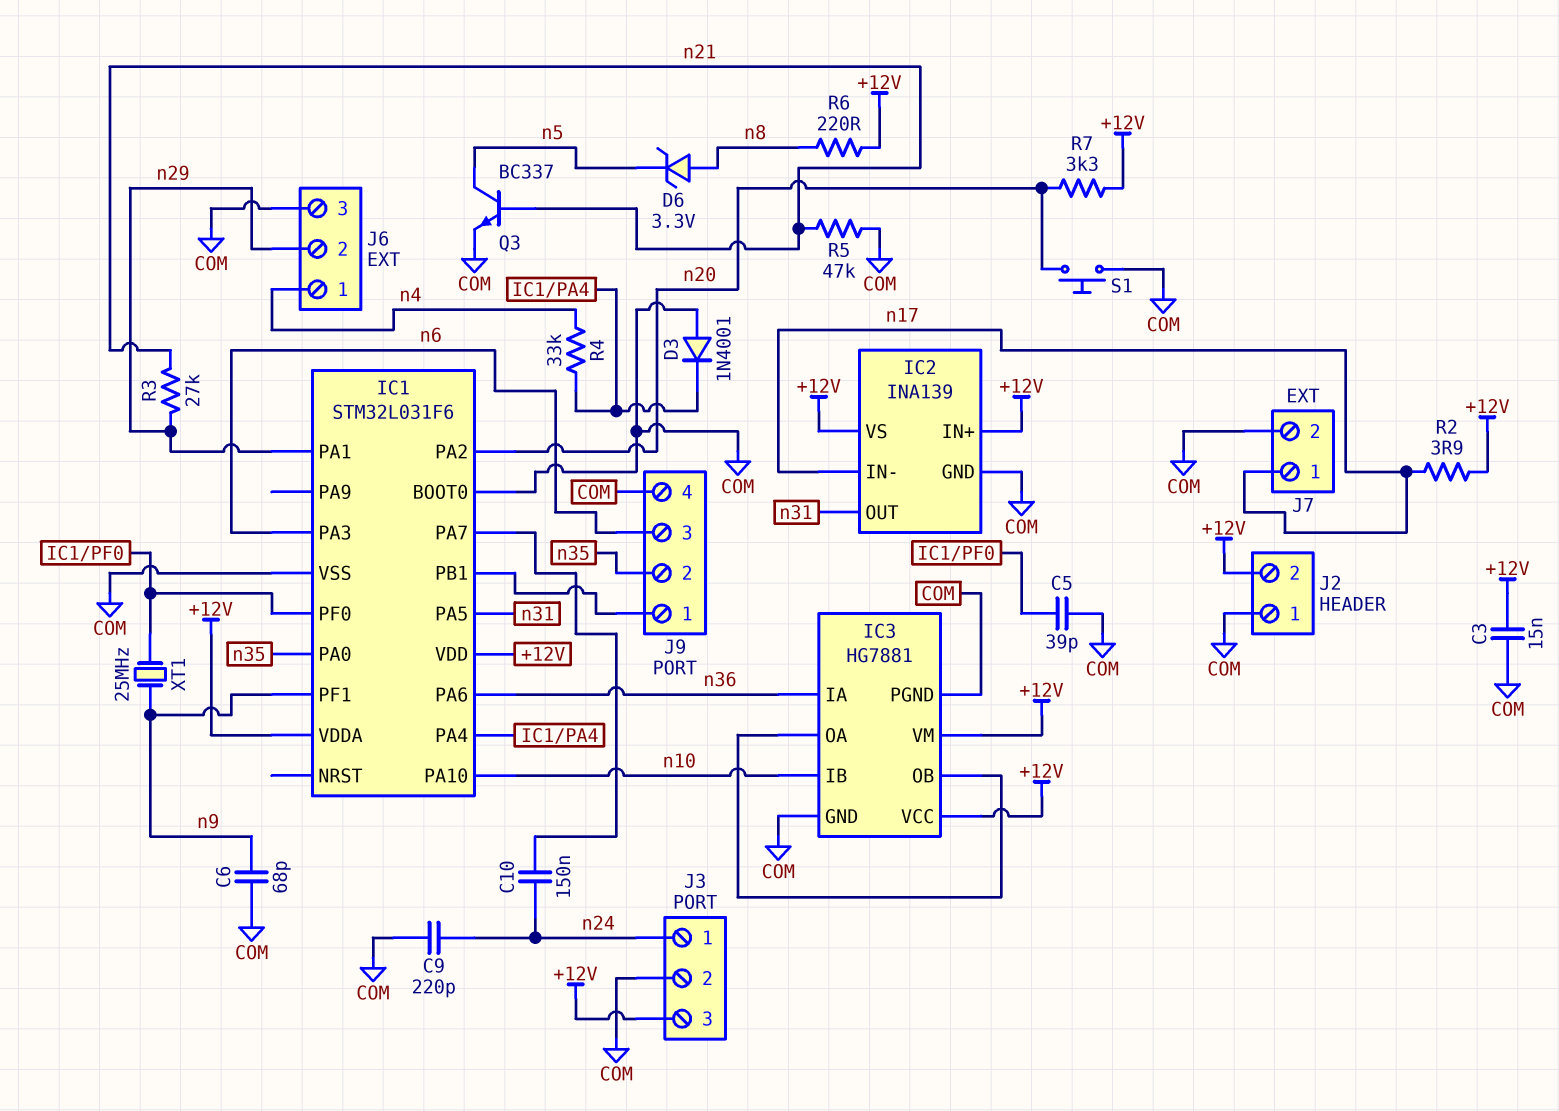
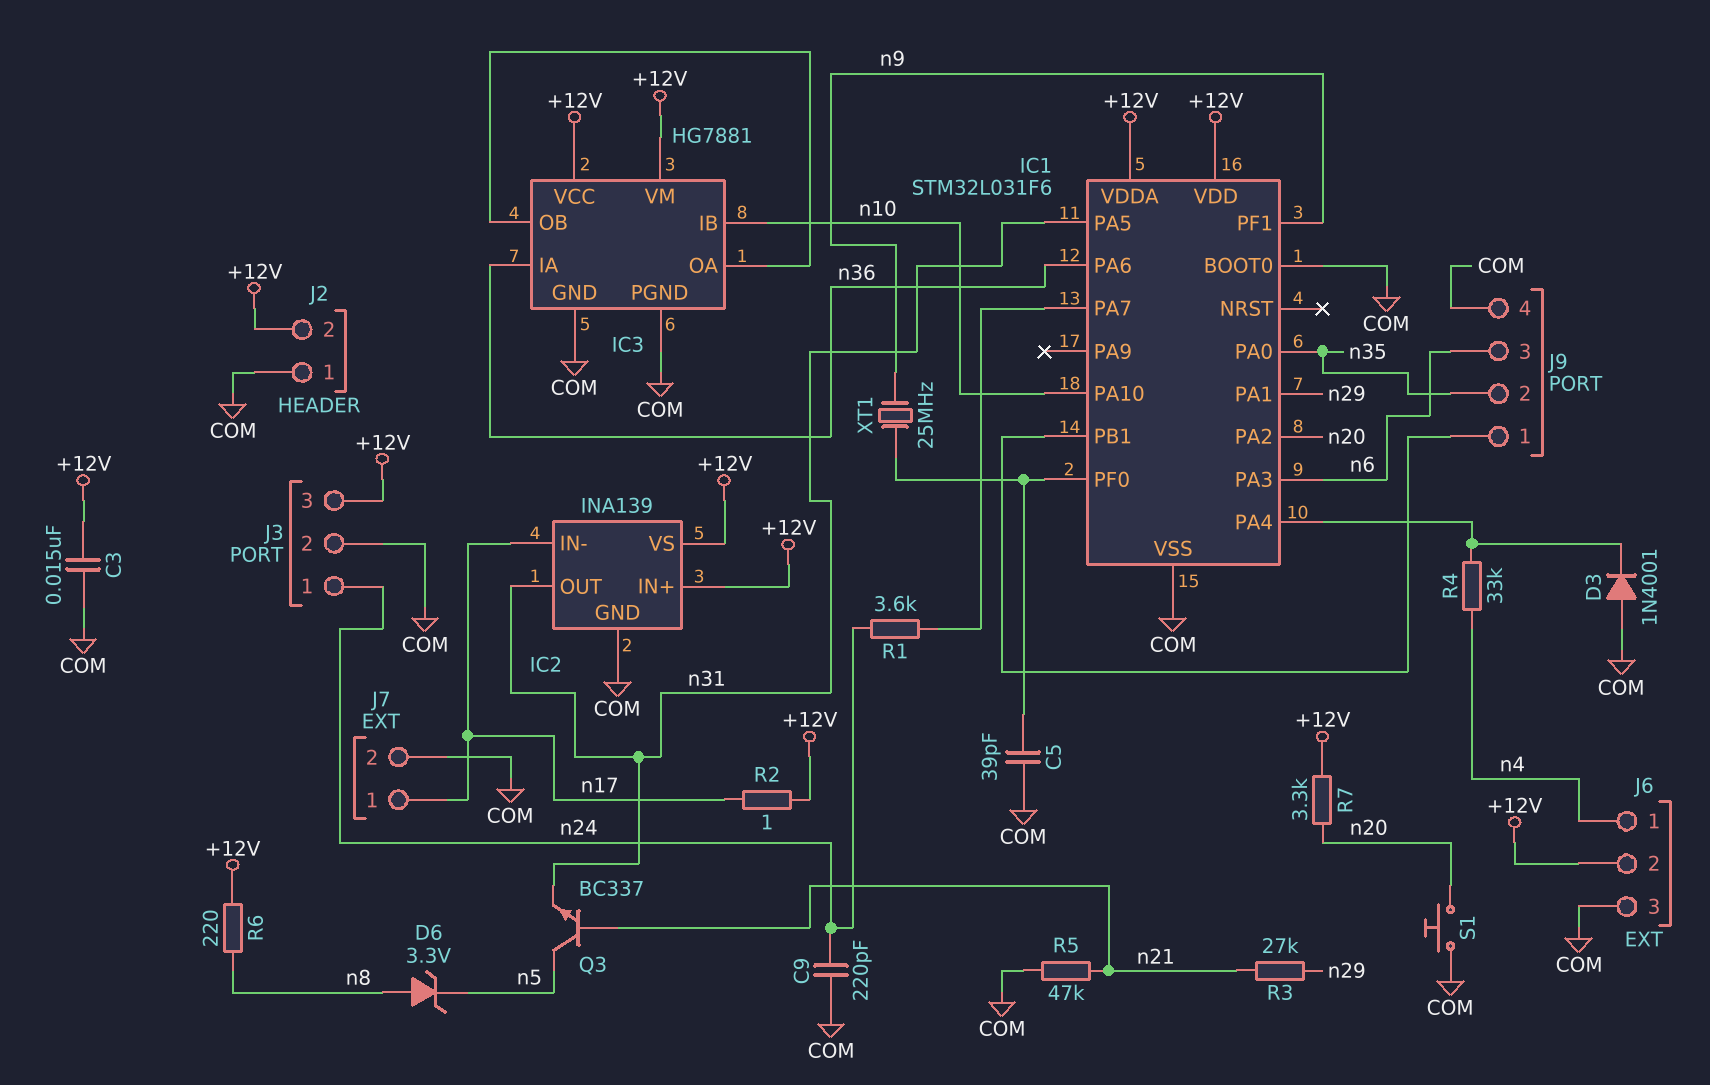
C6: 68pF (COM, n9) -> none
C10: 150nF (IC1/PA7, n24) -> none
J6 pin 2: n29 -> +12V
Q3: NPN BC337 (B n21, C n5, E COM) -> NPN BC337 (B n21, C n5, E n31)
R1: none -> 3.6k (IC1/PA7, n24)
R2: 3.9 (+12V, n17) -> 1 (+12V, n17)

